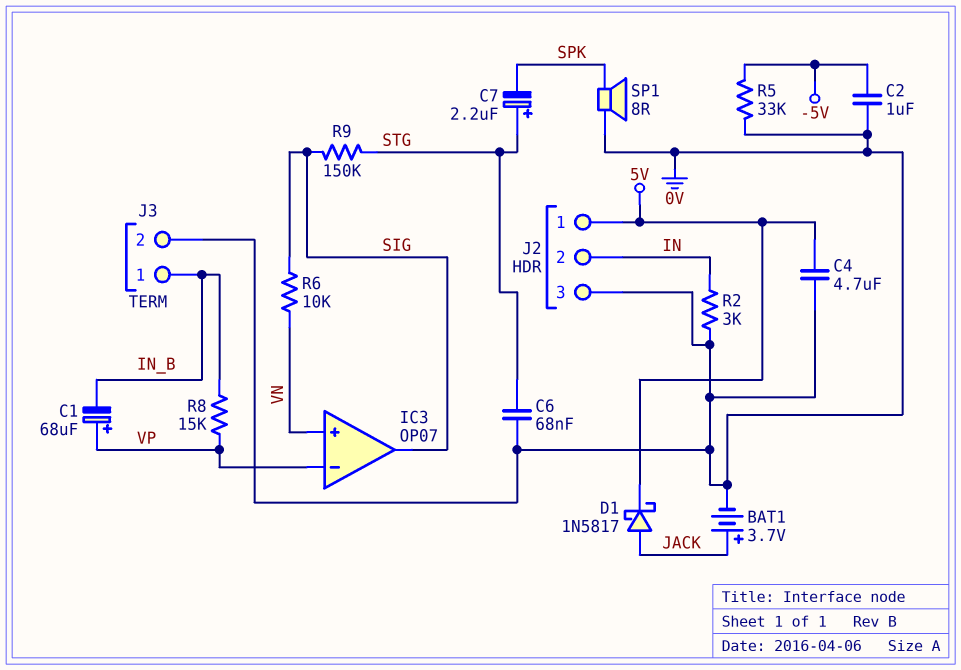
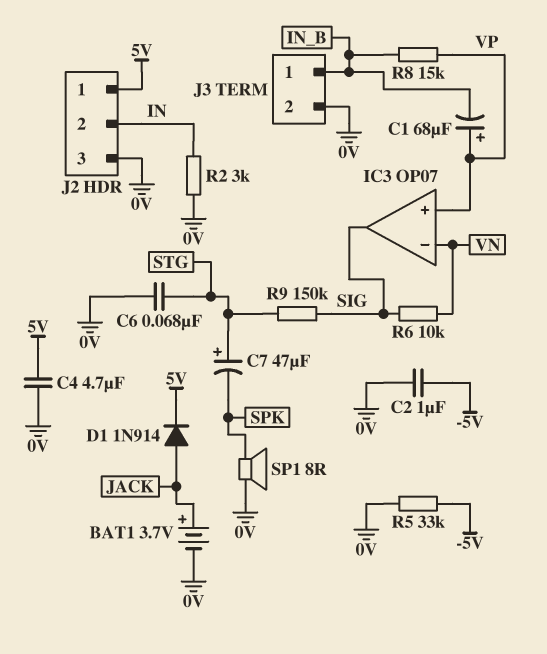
C7: 2.2uF (plus STG, minus SPK) -> 47uF (plus STG, minus SPK)
D1: schottky 1N5817 (A JACK, K 5V) -> diode 1N914 (A JACK, K 5V)
IC3 pin in+: VN -> VP
IC3 pin in-: VP -> VN

